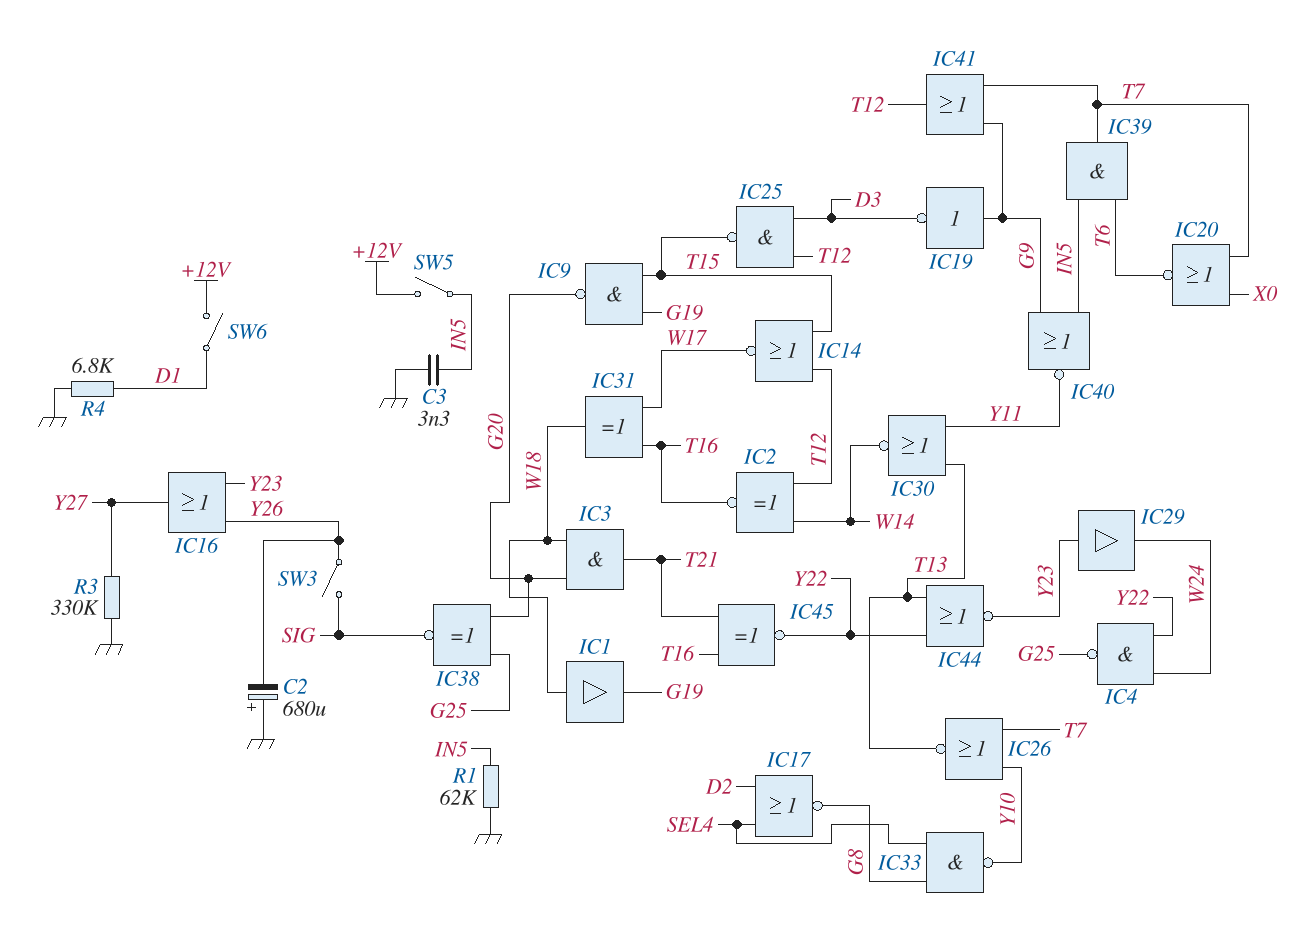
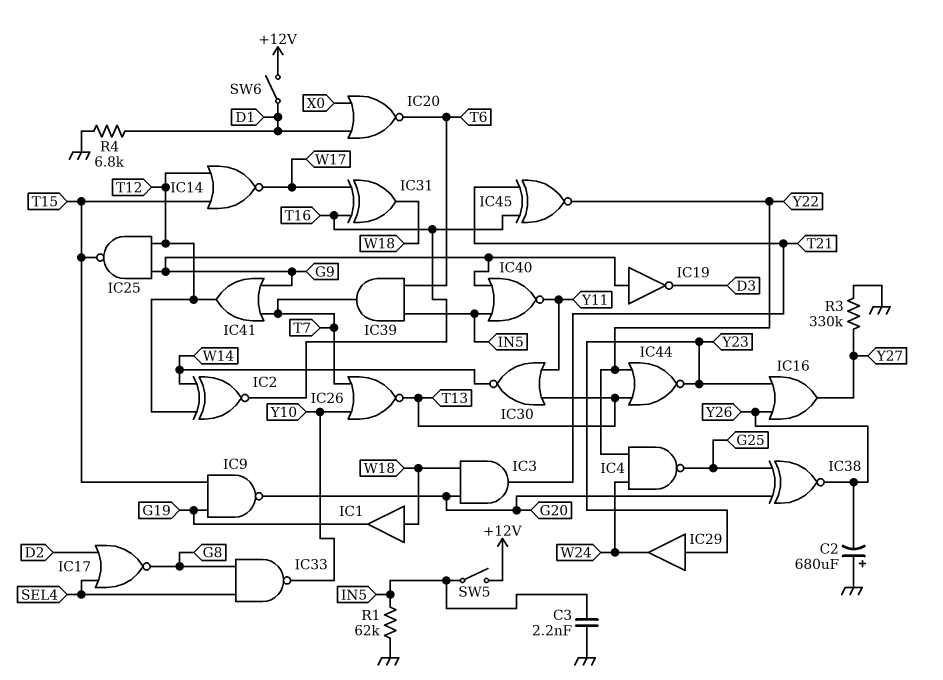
C3: 3.3nF (GND, IN5) -> 2.2nF (GND, IN5)
IC20: NOR (in T7, in X0, out T6) -> NOR (in D1, in X0, out T6)
IC25: NAND (in D3, in T12, out T15) -> NAND (in G9, in T12, out T15)
IC38: XNOR (in G20, in G25, out SIG) -> XNOR (in G20, in G25, out Y26)
SW3: switch (SIG, Y26) -> none

